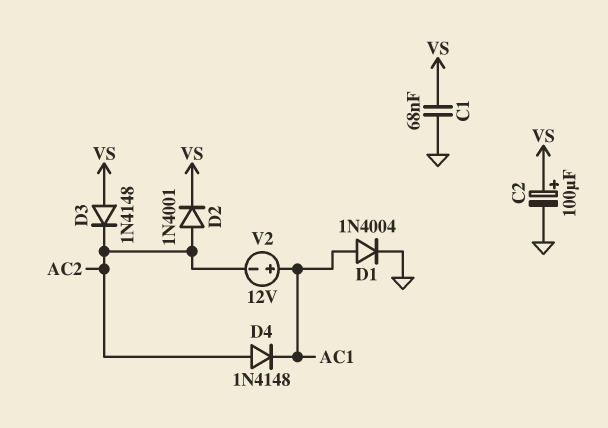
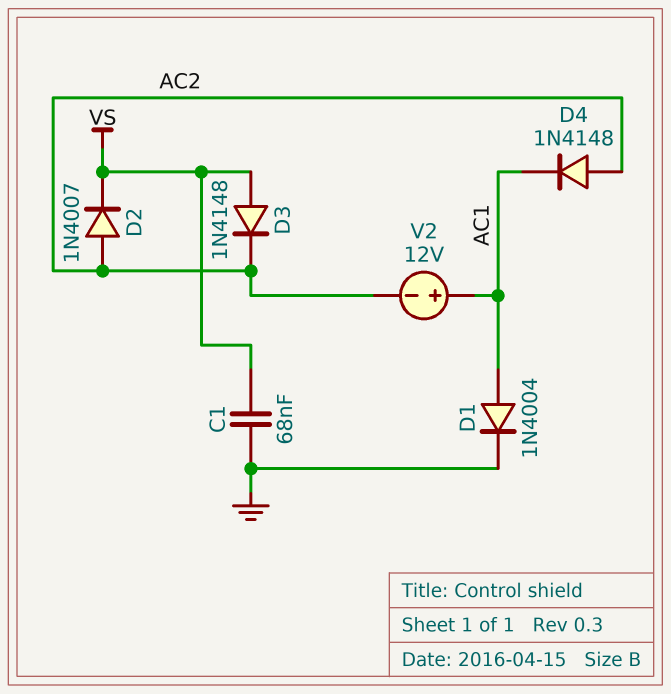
C2: 100uF (plus VS, minus GND) -> none
D2: diode 1N4001 (A AC2, K VS) -> diode 1N4007 (A AC2, K VS)

